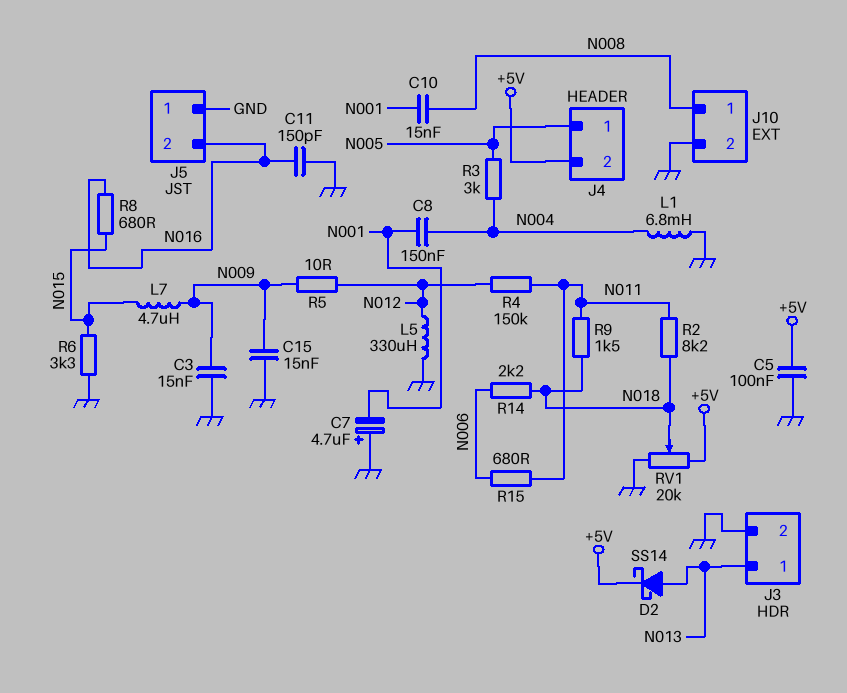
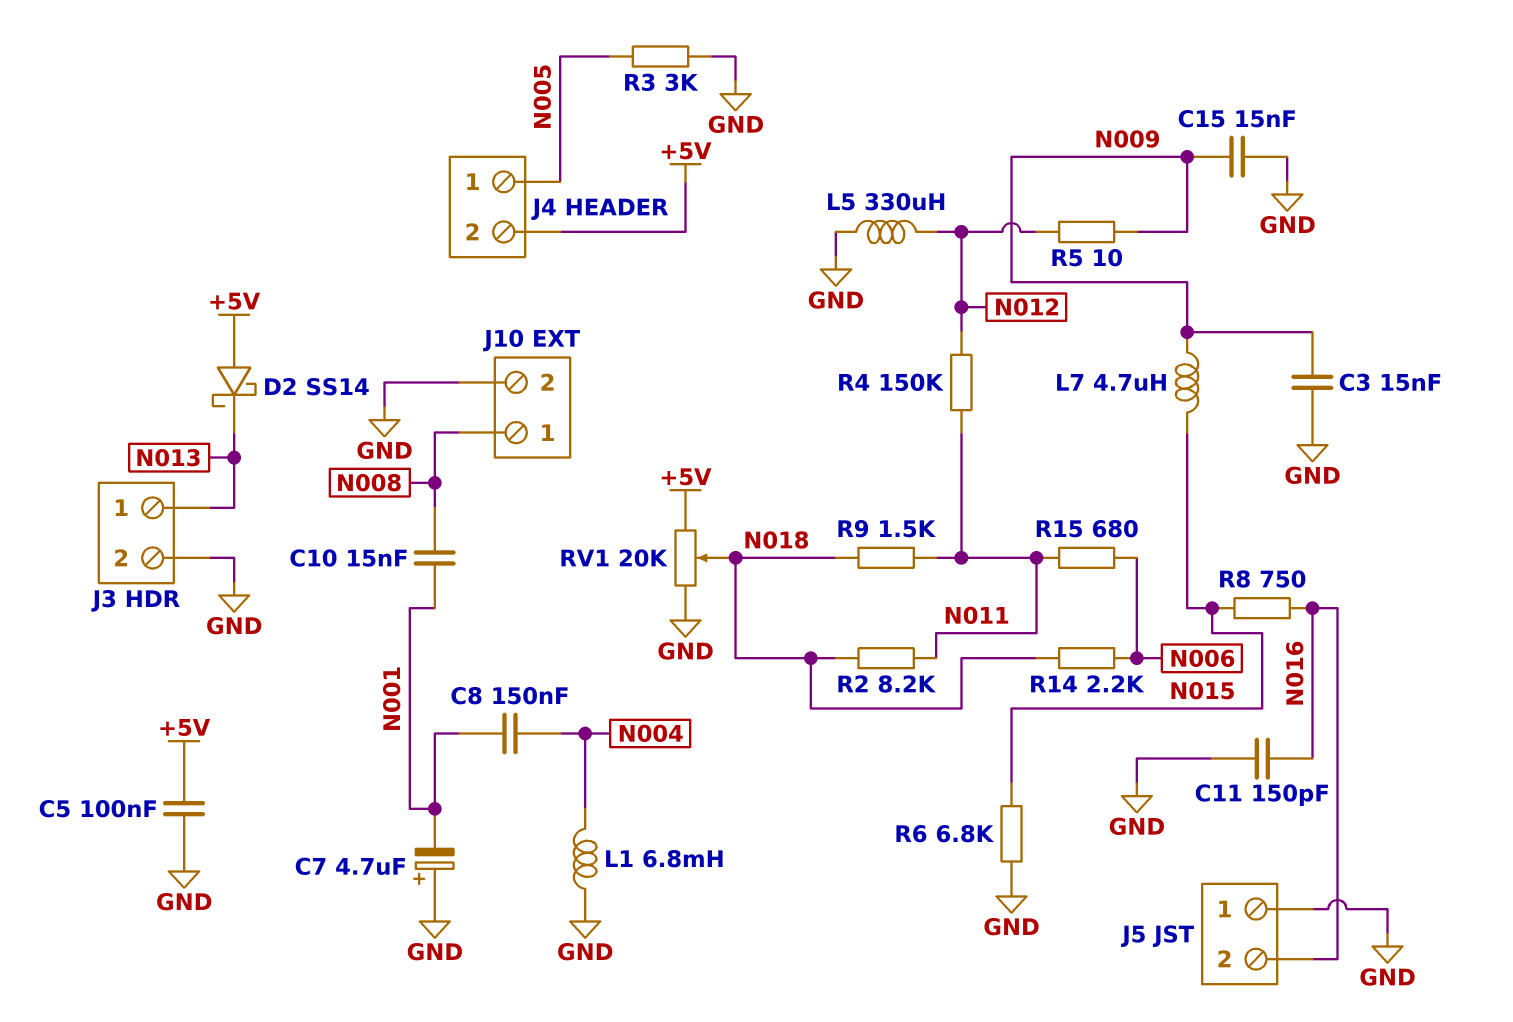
D2: schottky SS14 (A N013, K +5V) -> schottky SS14 (A +5V, K N013)
R3: 3k (N004, N005) -> 3k (GND, N005)
R6: 3.3k (GND, N015) -> 6.8k (GND, N015)
R8: 680 (N015, N016) -> 750 (N015, N016)

